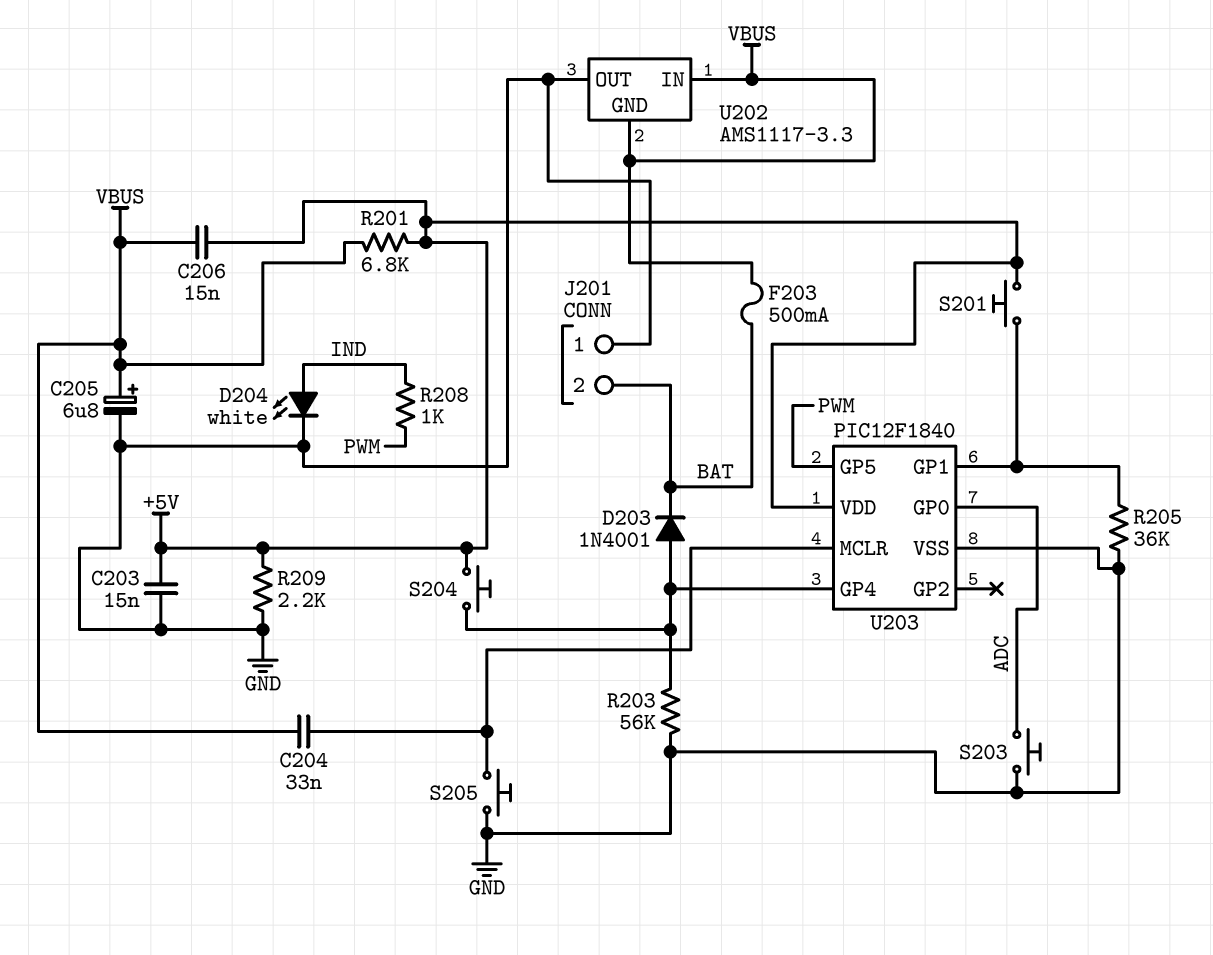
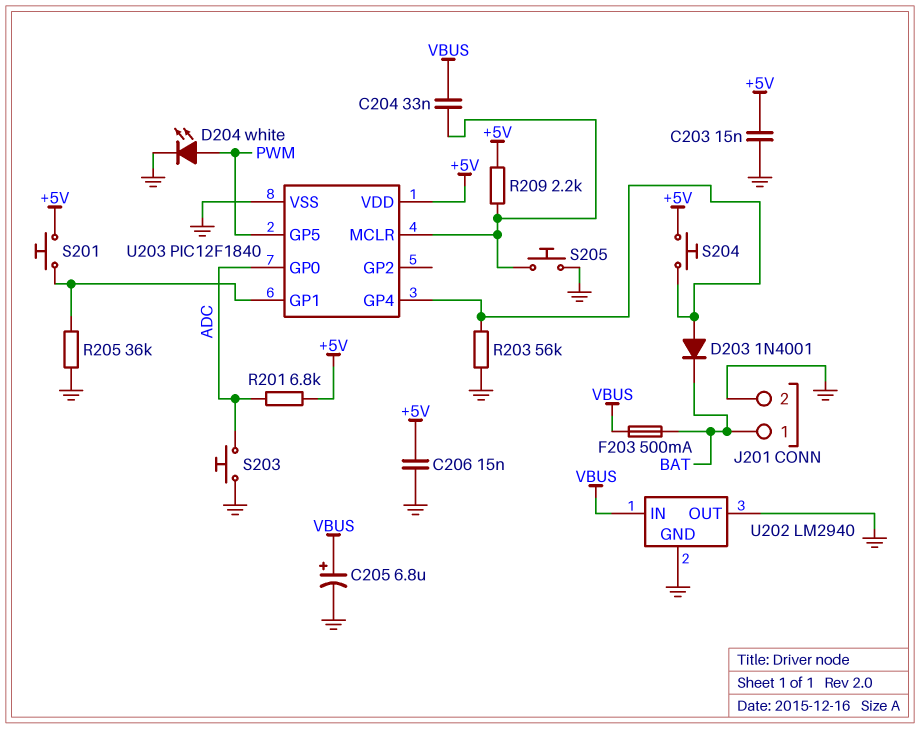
C206: 15nF (+5V, VBUS) -> 15nF (+5V, GND)
D204: LED white (A IND, K GND) -> LED white (A PWM, K GND)
J201 pin 1: GND -> BAT
J201 pin 2: BAT -> GND
R201: 6.8k (+5V, VBUS) -> 6.8k (+5V, ADC)
R208: 1k (IND, PWM) -> none
R209: 2.2k (+5V, GND) -> 2.2k (+5V, U203/MCLR)
U202: AMS1117-3.3 -> LM2940
U202 pin GND: VBUS -> GND

